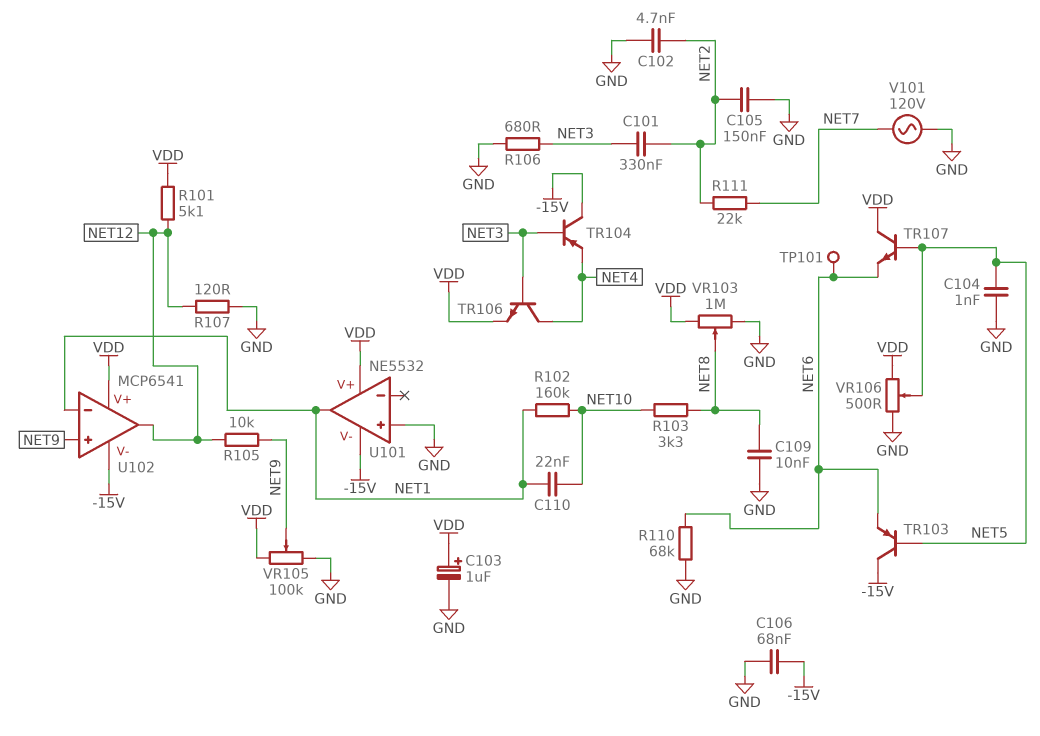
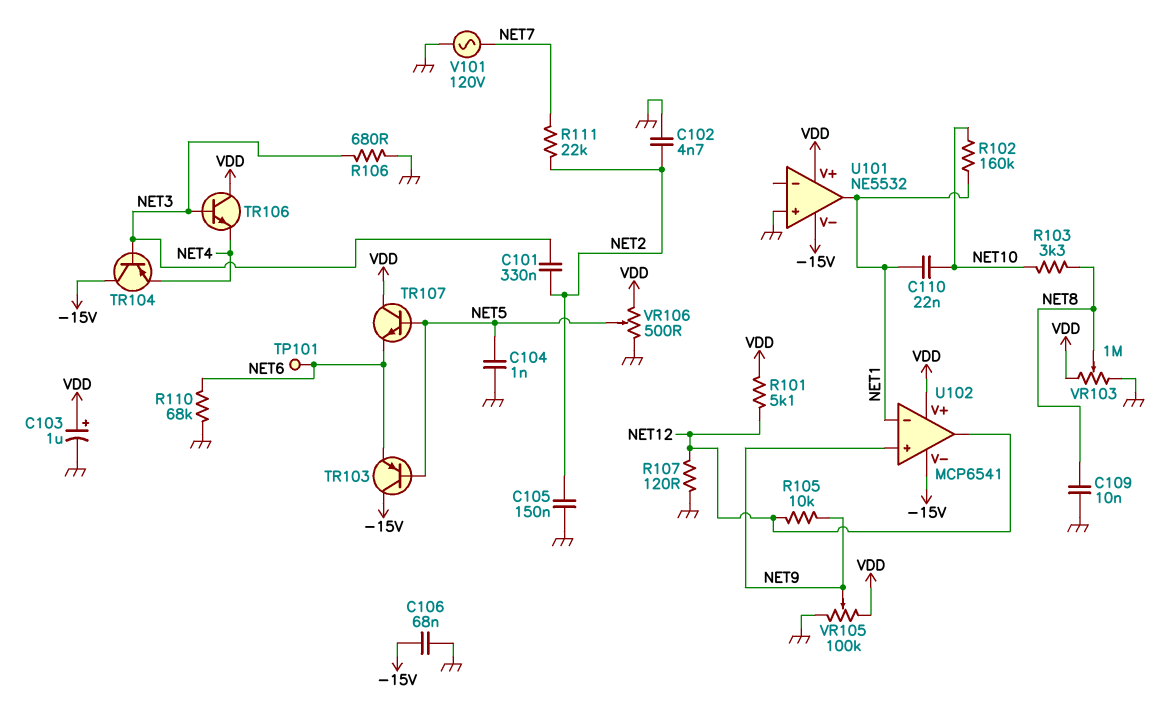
TR106: NPN (B NET3, C NET4, E VDD) -> NPN (B NET3, C VDD, E NET4)

